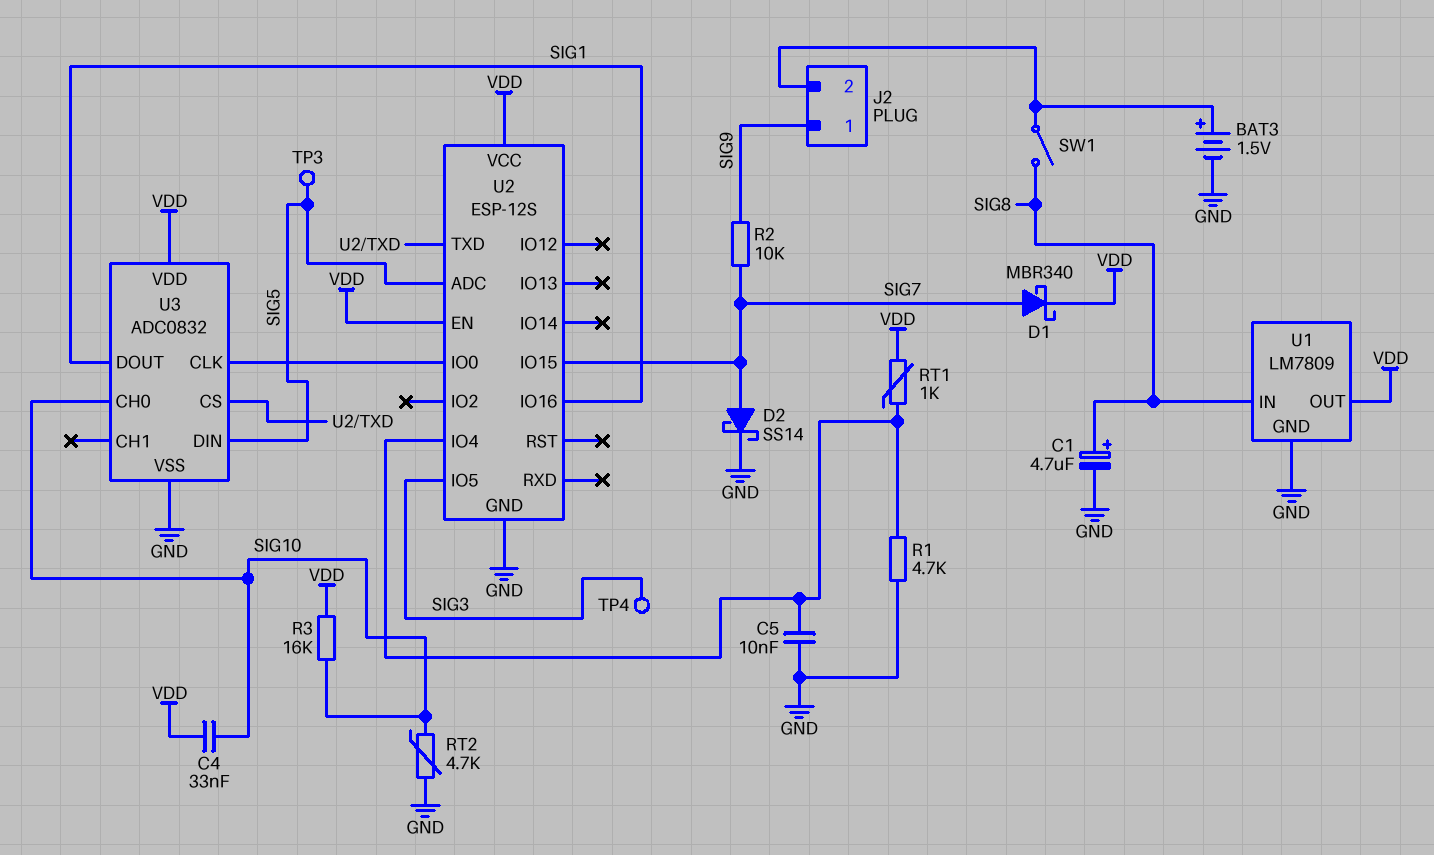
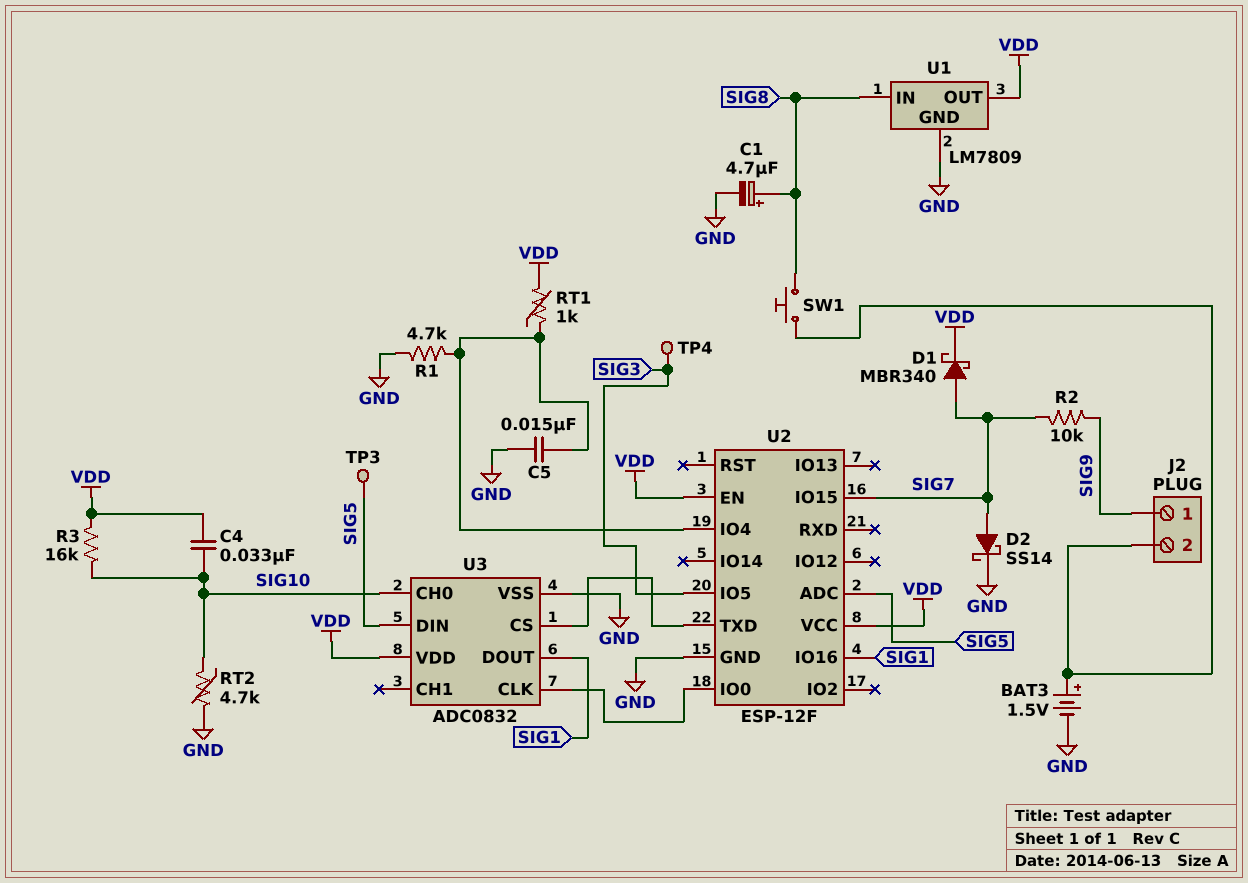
C5: 10nF (GND, U2/IO4) -> 15nF (GND, U2/IO4)
SW1: switch (J2/2, SIG8) -> button (J2/2, SIG8)
U2: ESP-12S -> ESP-12F

